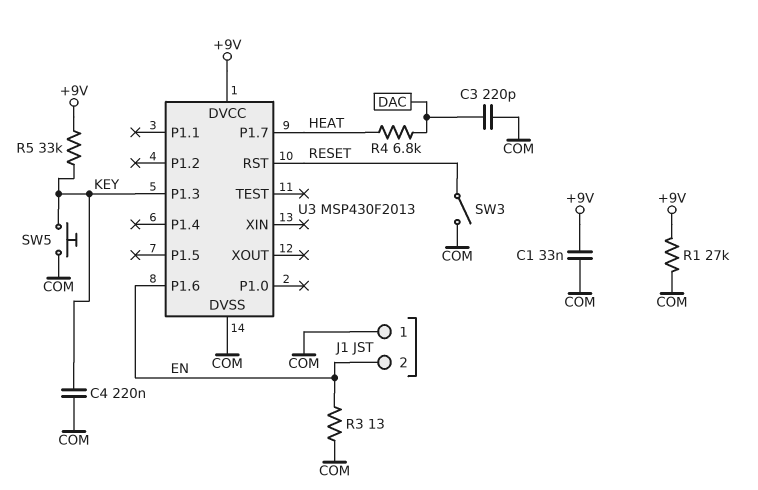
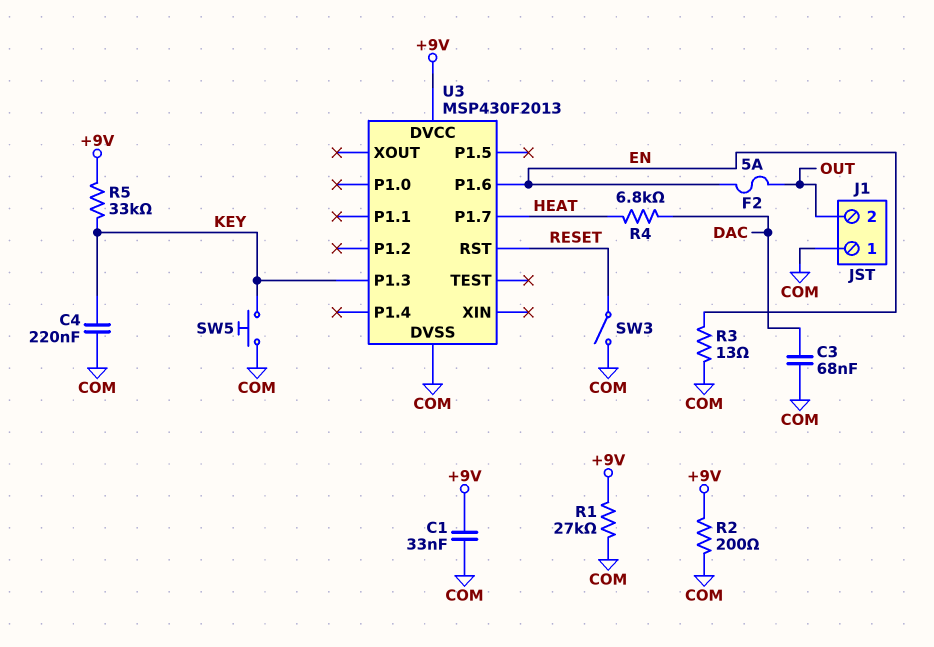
C3: 220pF (COM, DAC) -> 68nF (COM, DAC)
F2: none -> 5A (EN, OUT)
J1 pin 2: EN -> OUT
R2: none -> 200 (+9V, COM)

